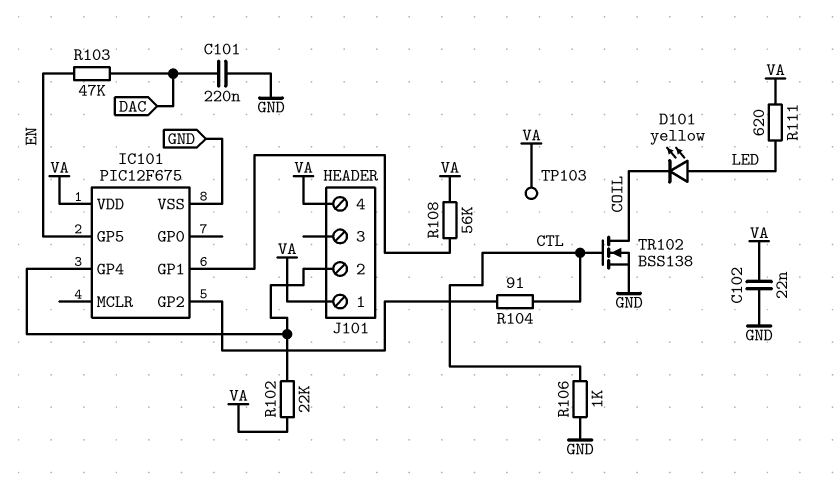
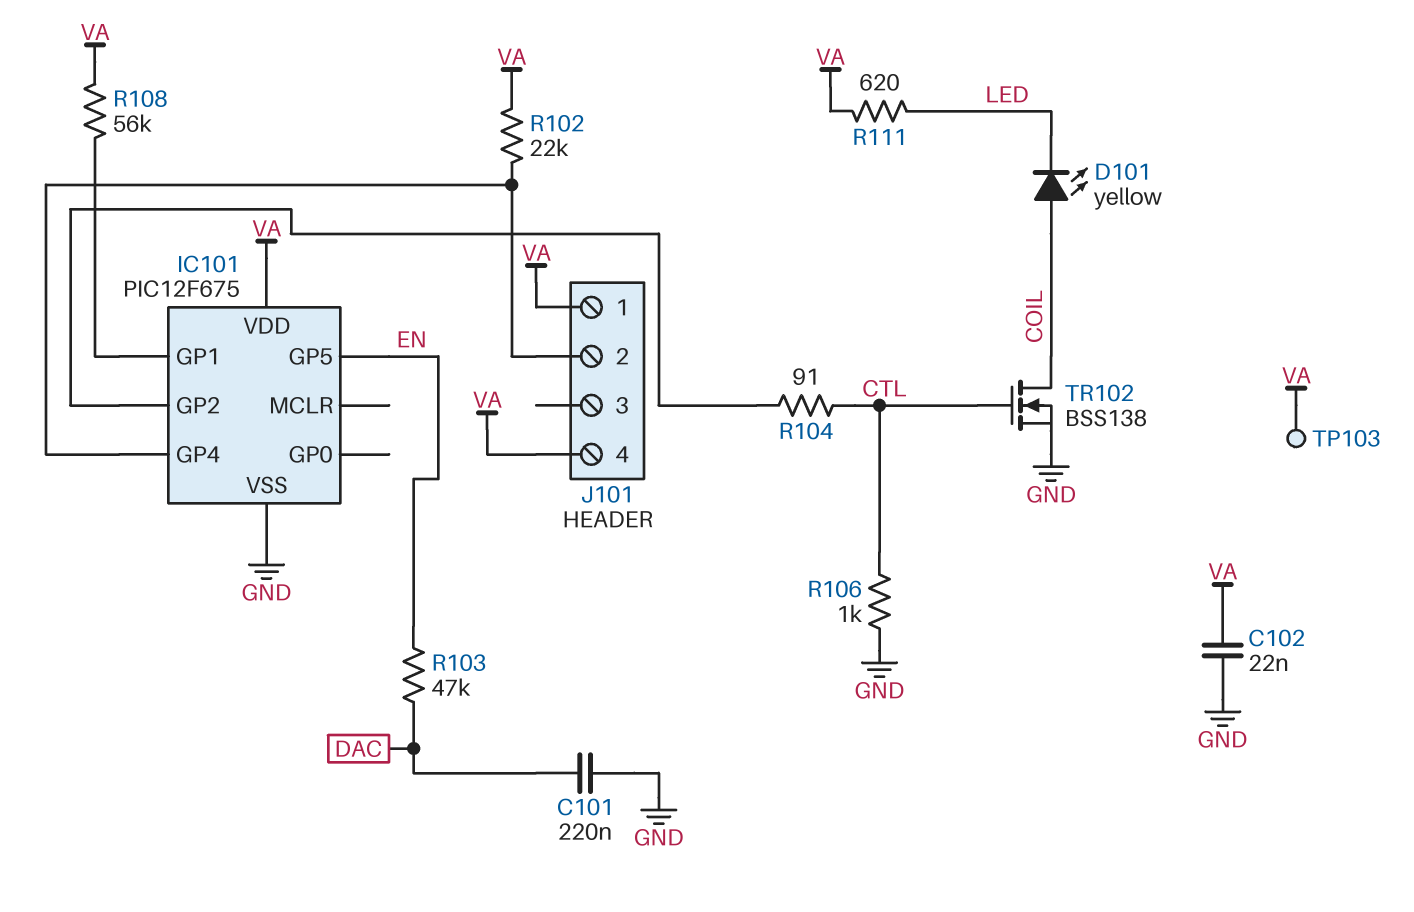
D101: LED yellow (A LED, K COIL) -> LED yellow (A COIL, K LED)

